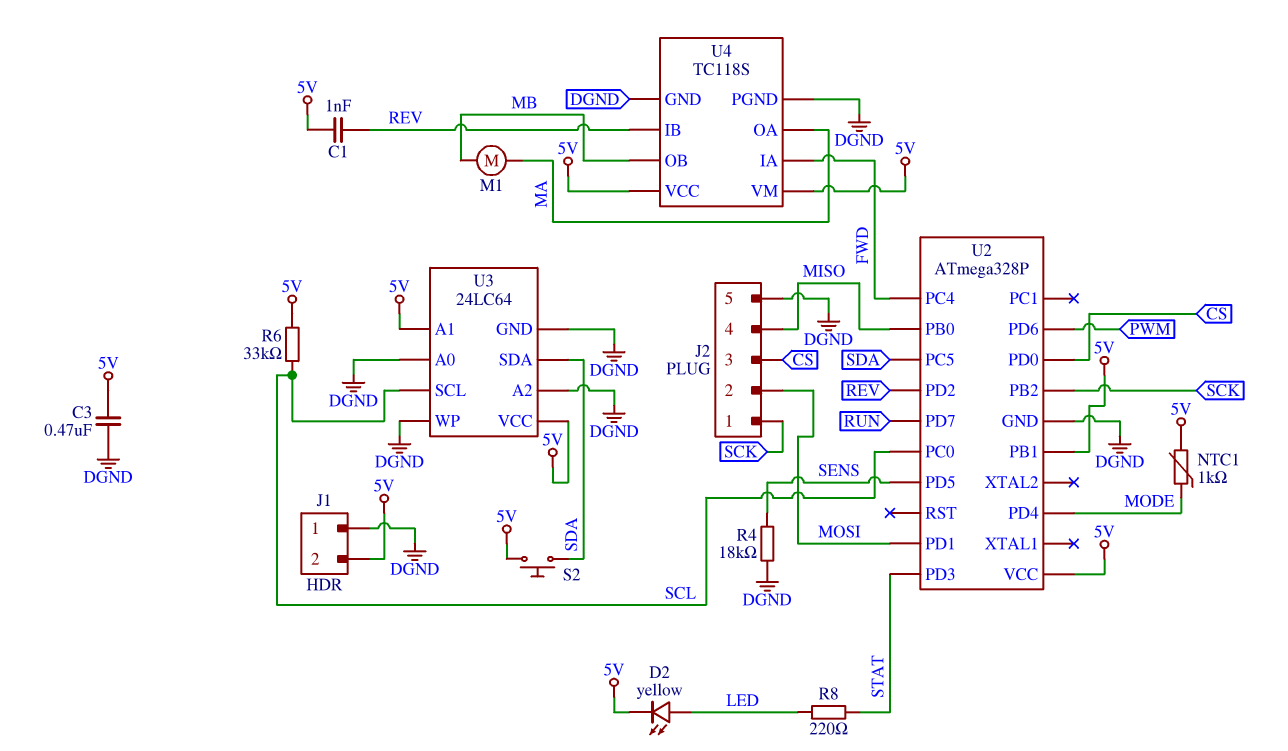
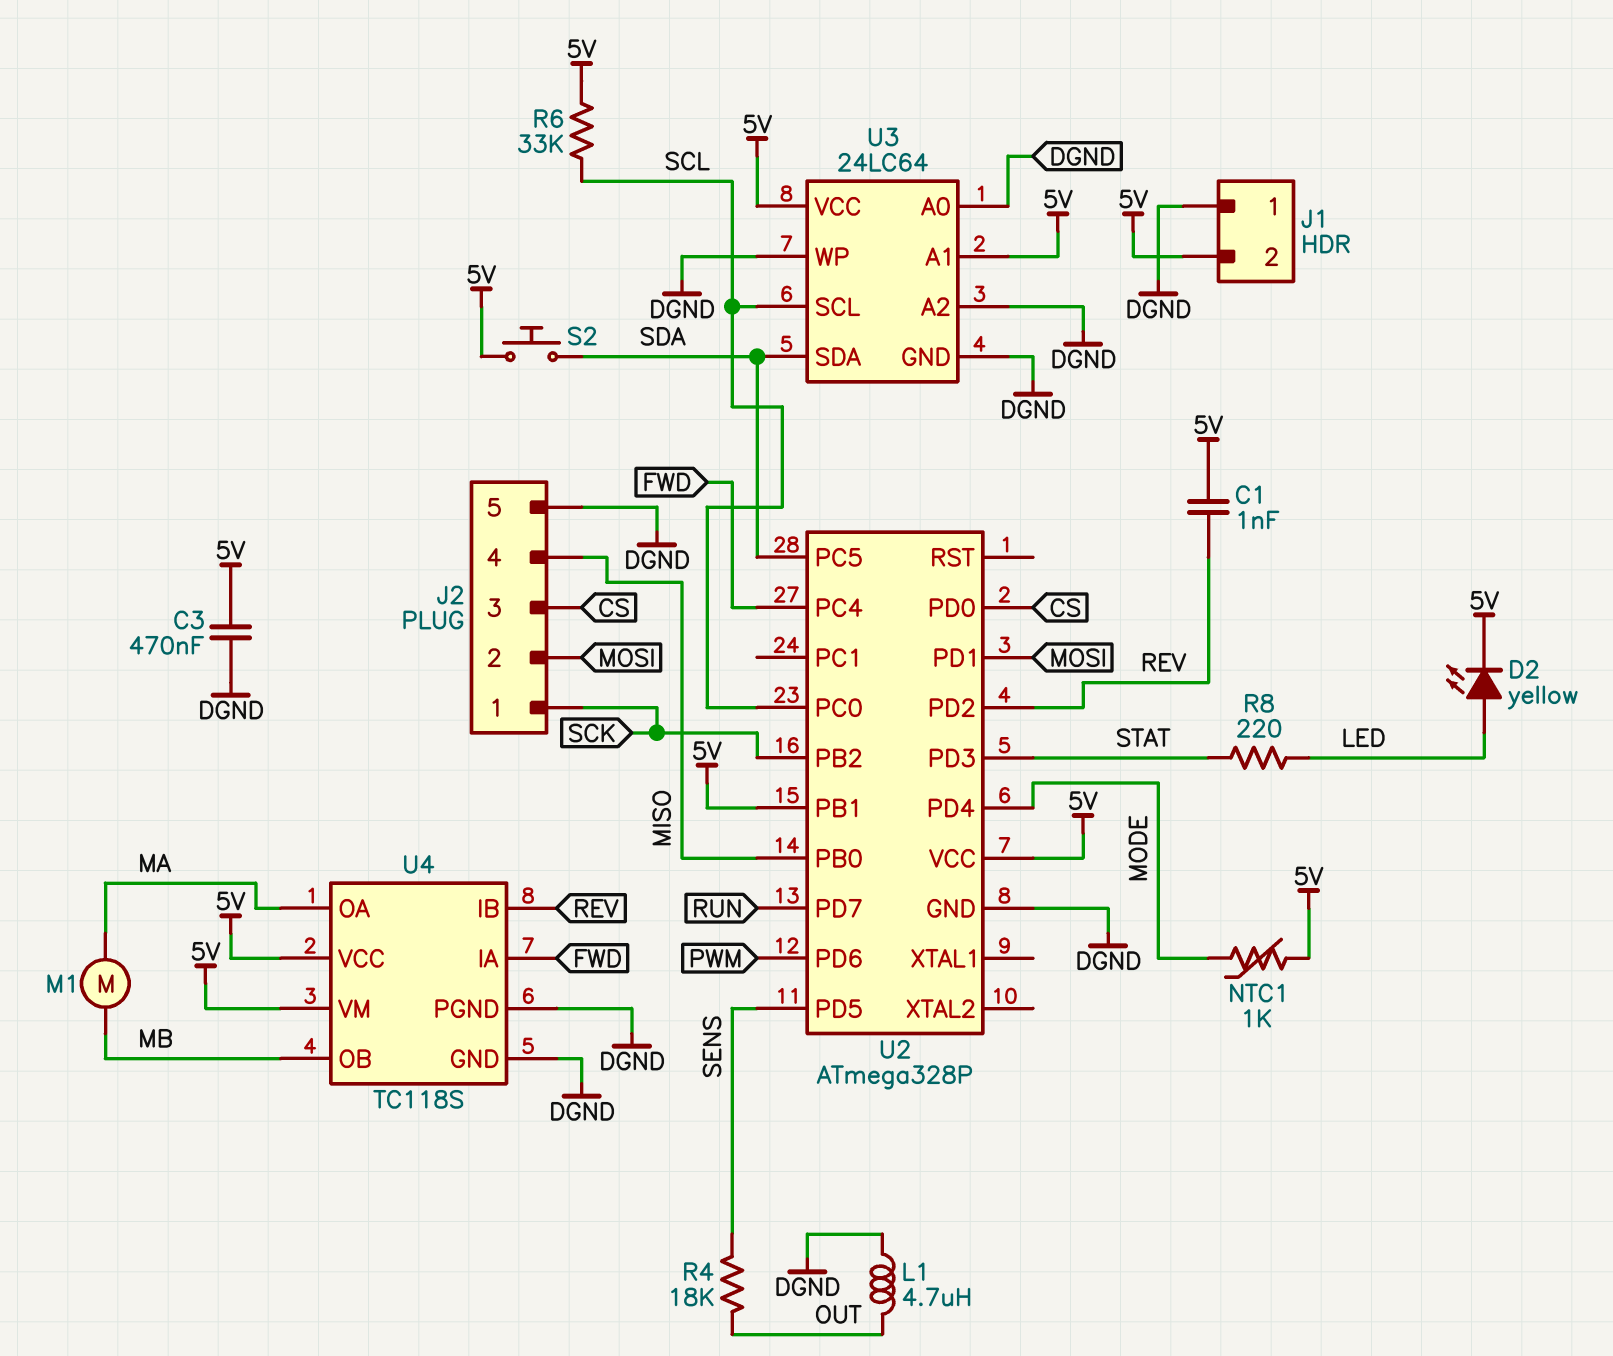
L1: none -> 4.7uH (DGND, OUT)
R4: 18k (DGND, SENS) -> 18k (OUT, SENS)

